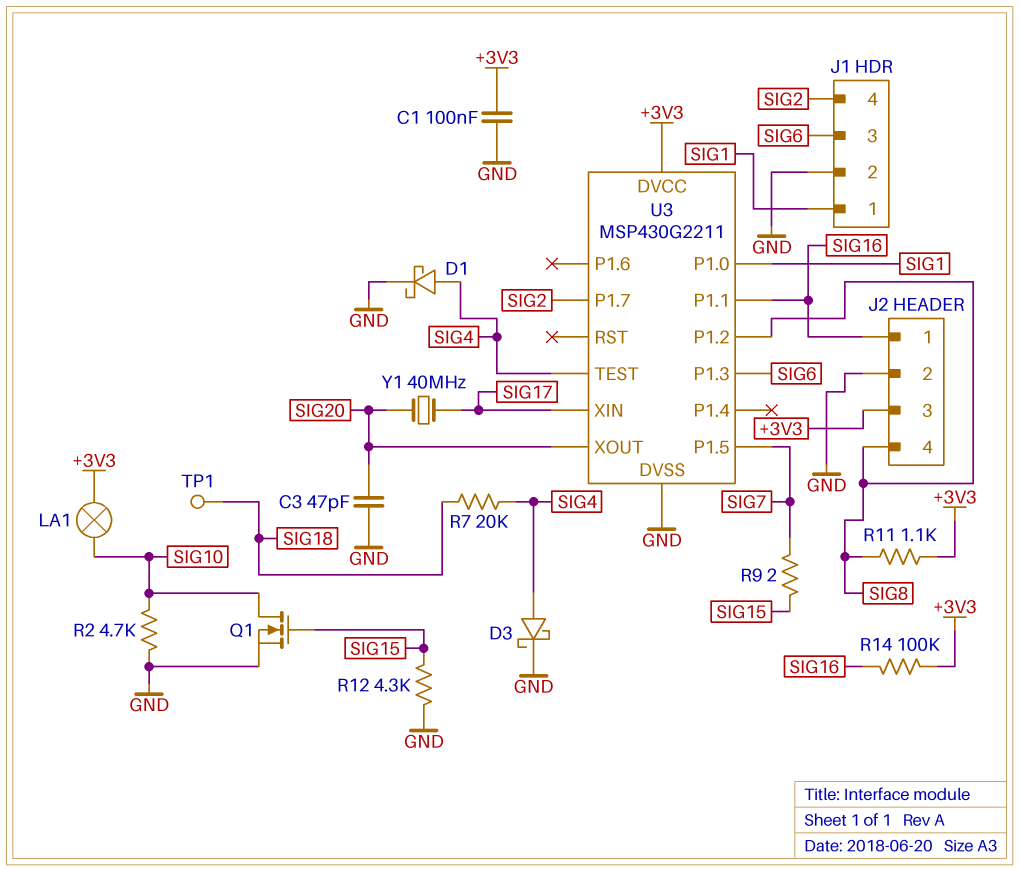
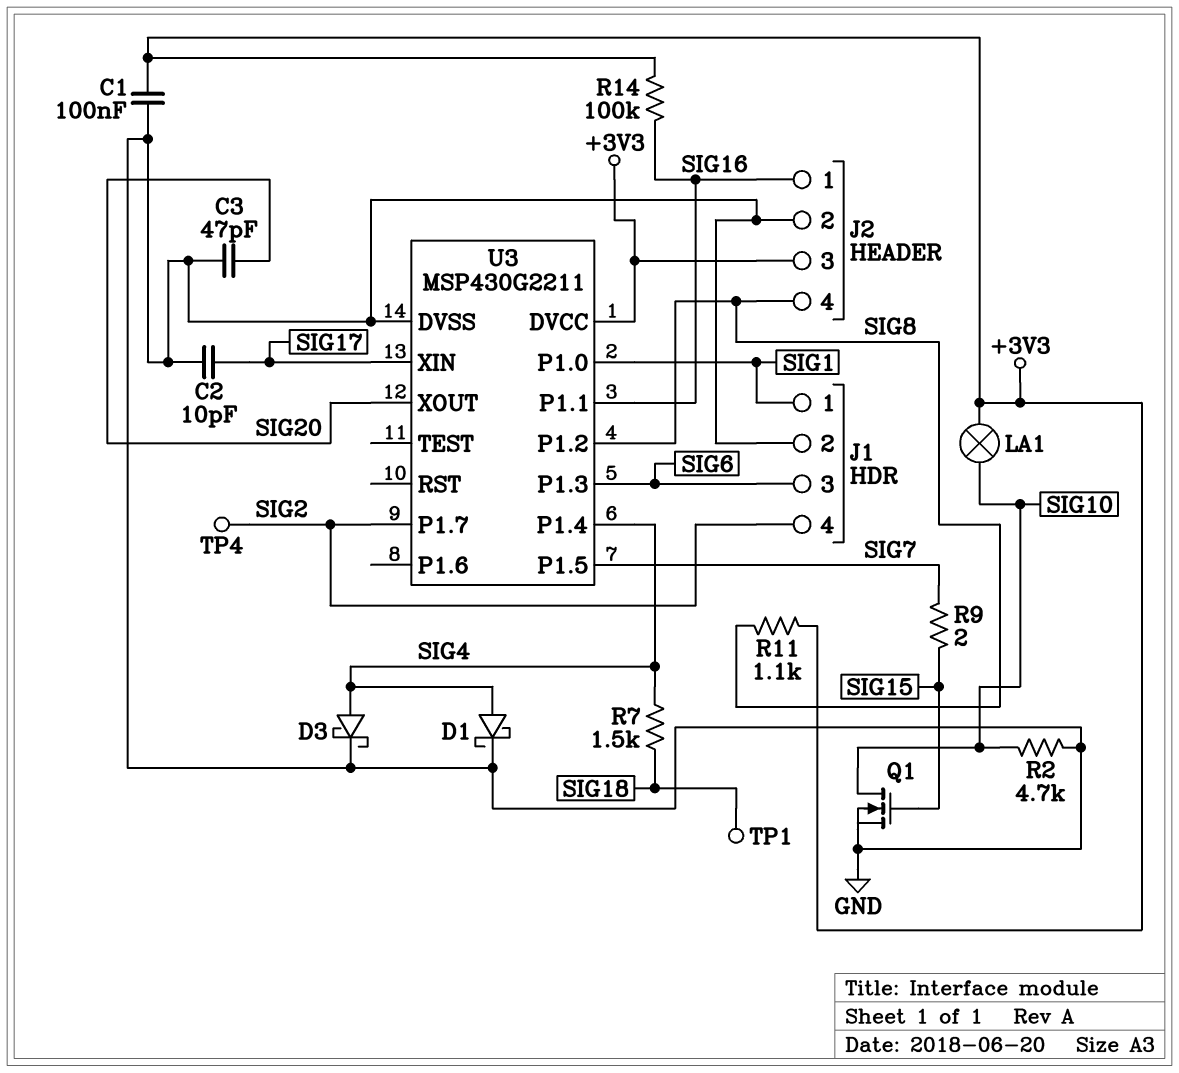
C2: none -> 10pF (GND, SIG17)
R7: 20k (SIG4, SIG18) -> 1.5k (SIG4, SIG18)
R12: 4.3k (GND, SIG15) -> none
TP4: none -> test point (SIG2)
U3 pin P1.4: none -> SIG4
U3 pin TEST: SIG4 -> none
Y1: 40MHz (SIG17, SIG20) -> none

